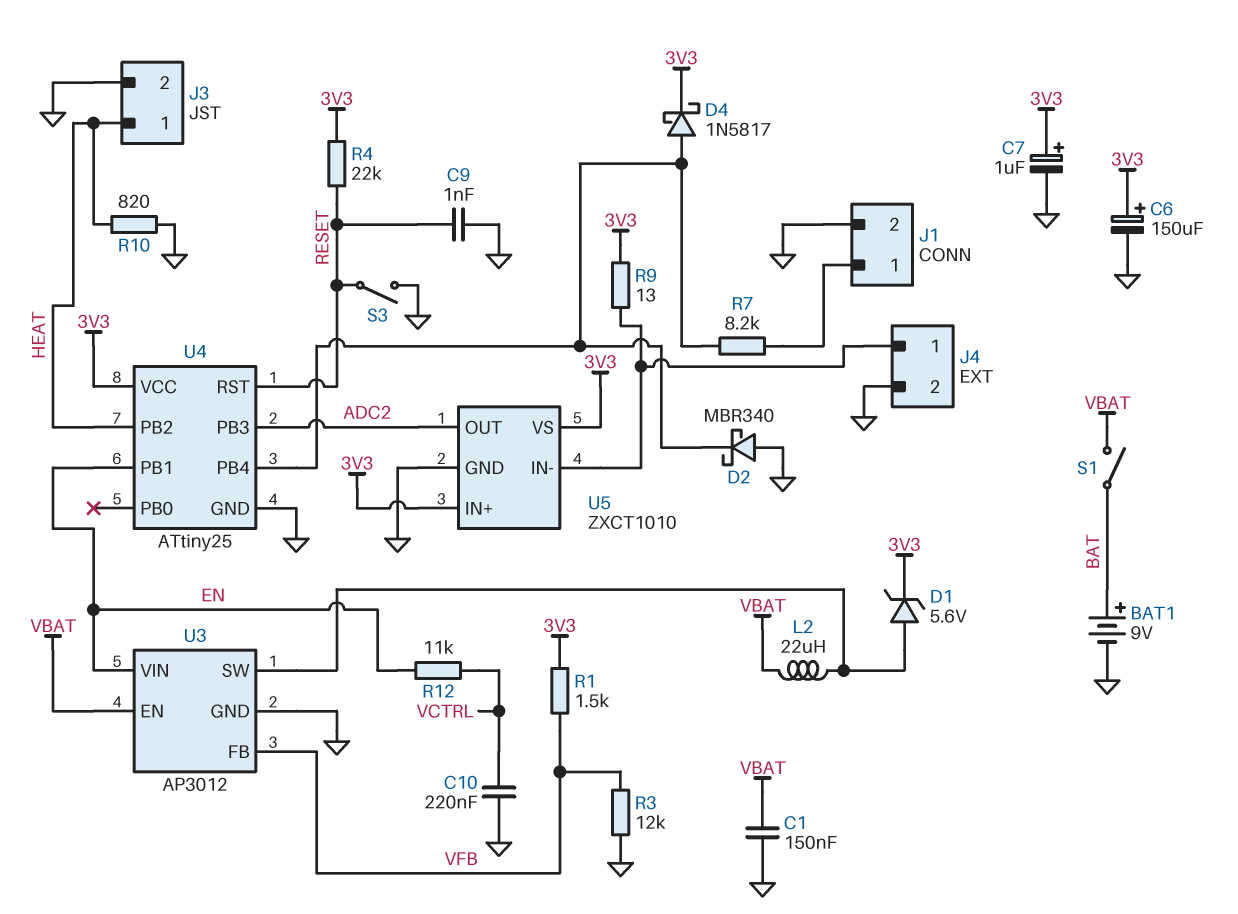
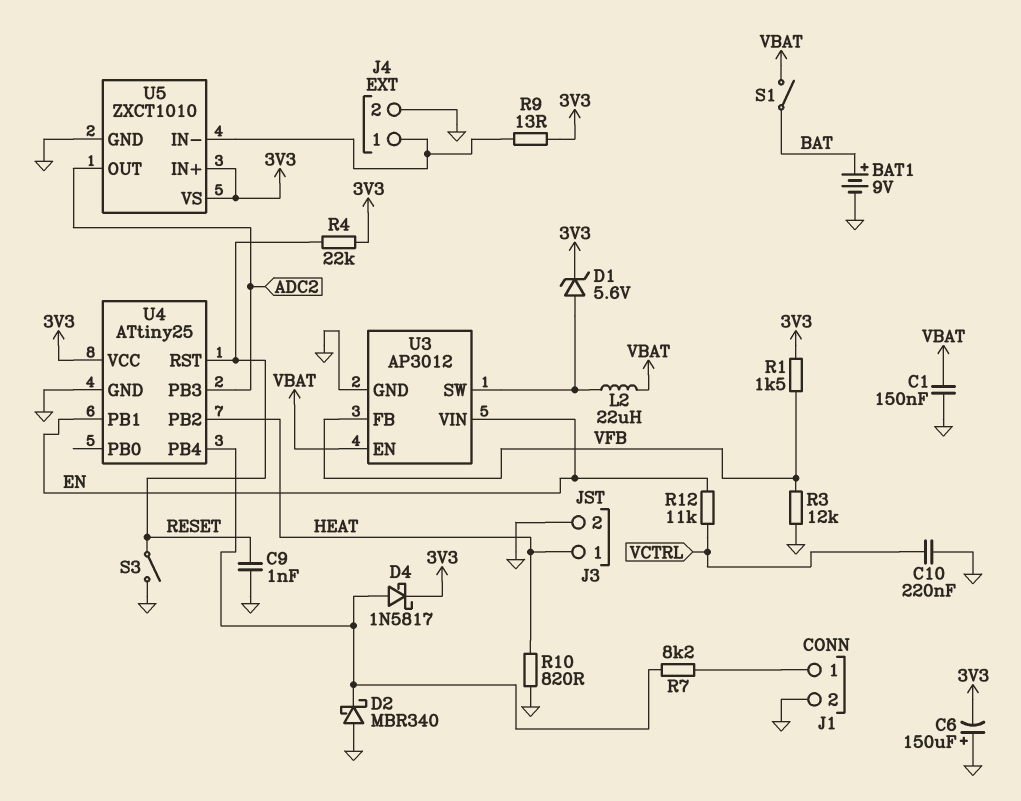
C6: 150uF (plus 3V3, minus GND) -> 150uF (plus GND, minus 3V3)
C7: 1uF (plus 3V3, minus GND) -> none

